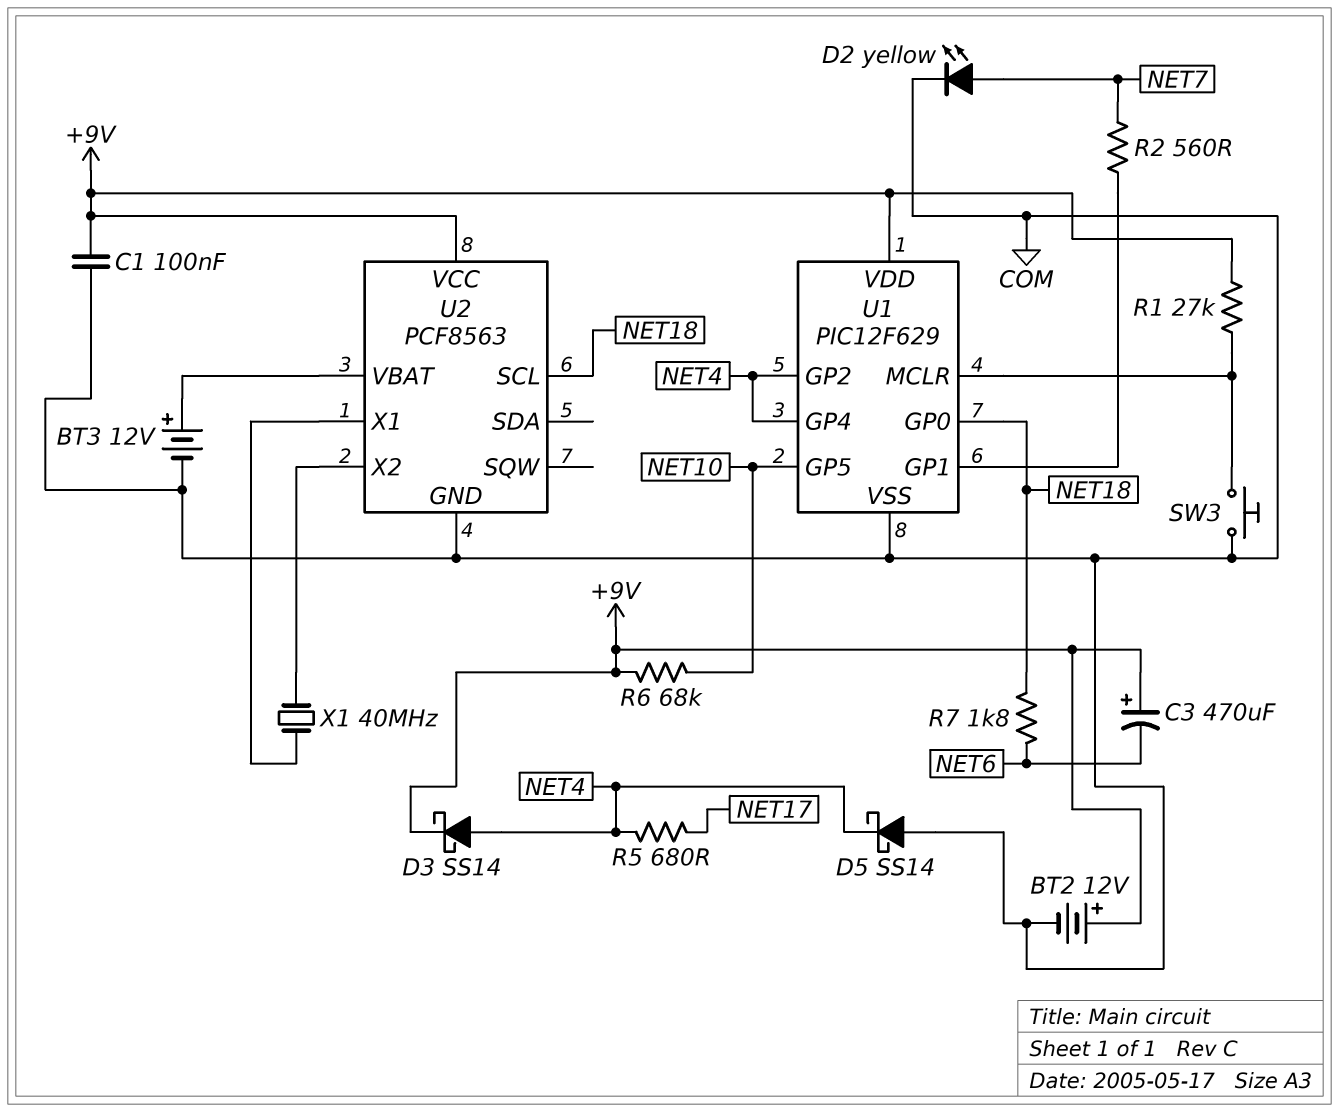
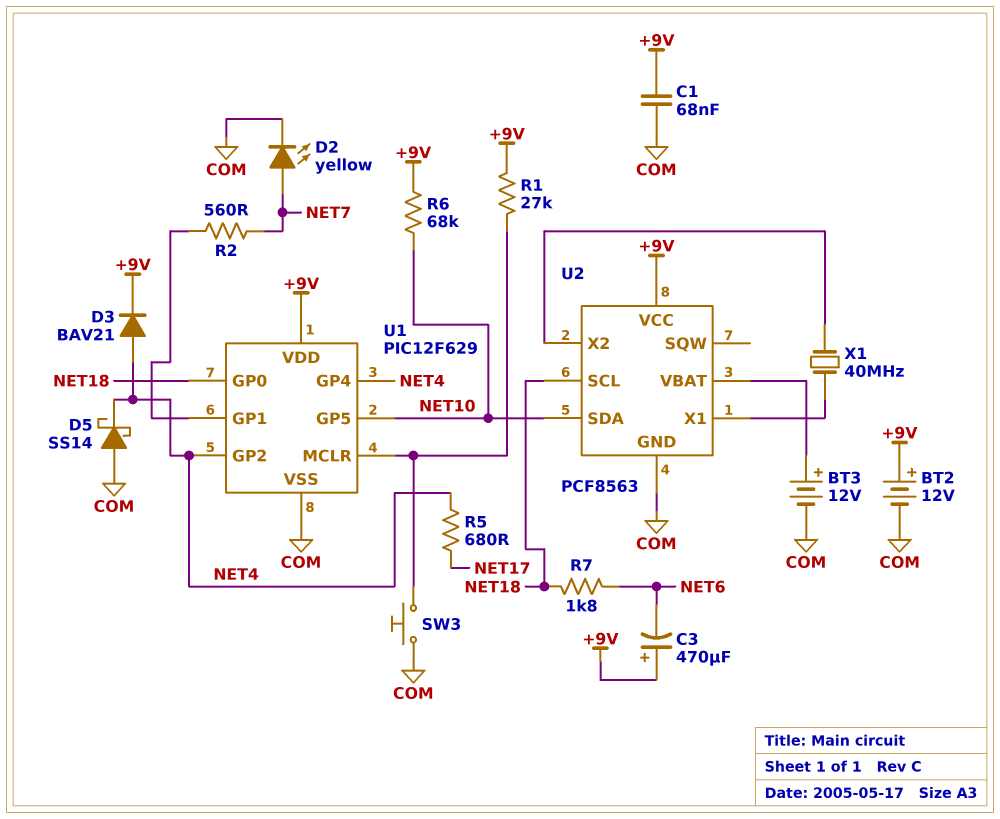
C1: 100nF (+9V, COM) -> 68nF (+9V, COM)
D3: schottky SS14 (A NET4, K +9V) -> diode BAV21 (A NET4, K +9V)
U2 pin SDA: none -> NET10

